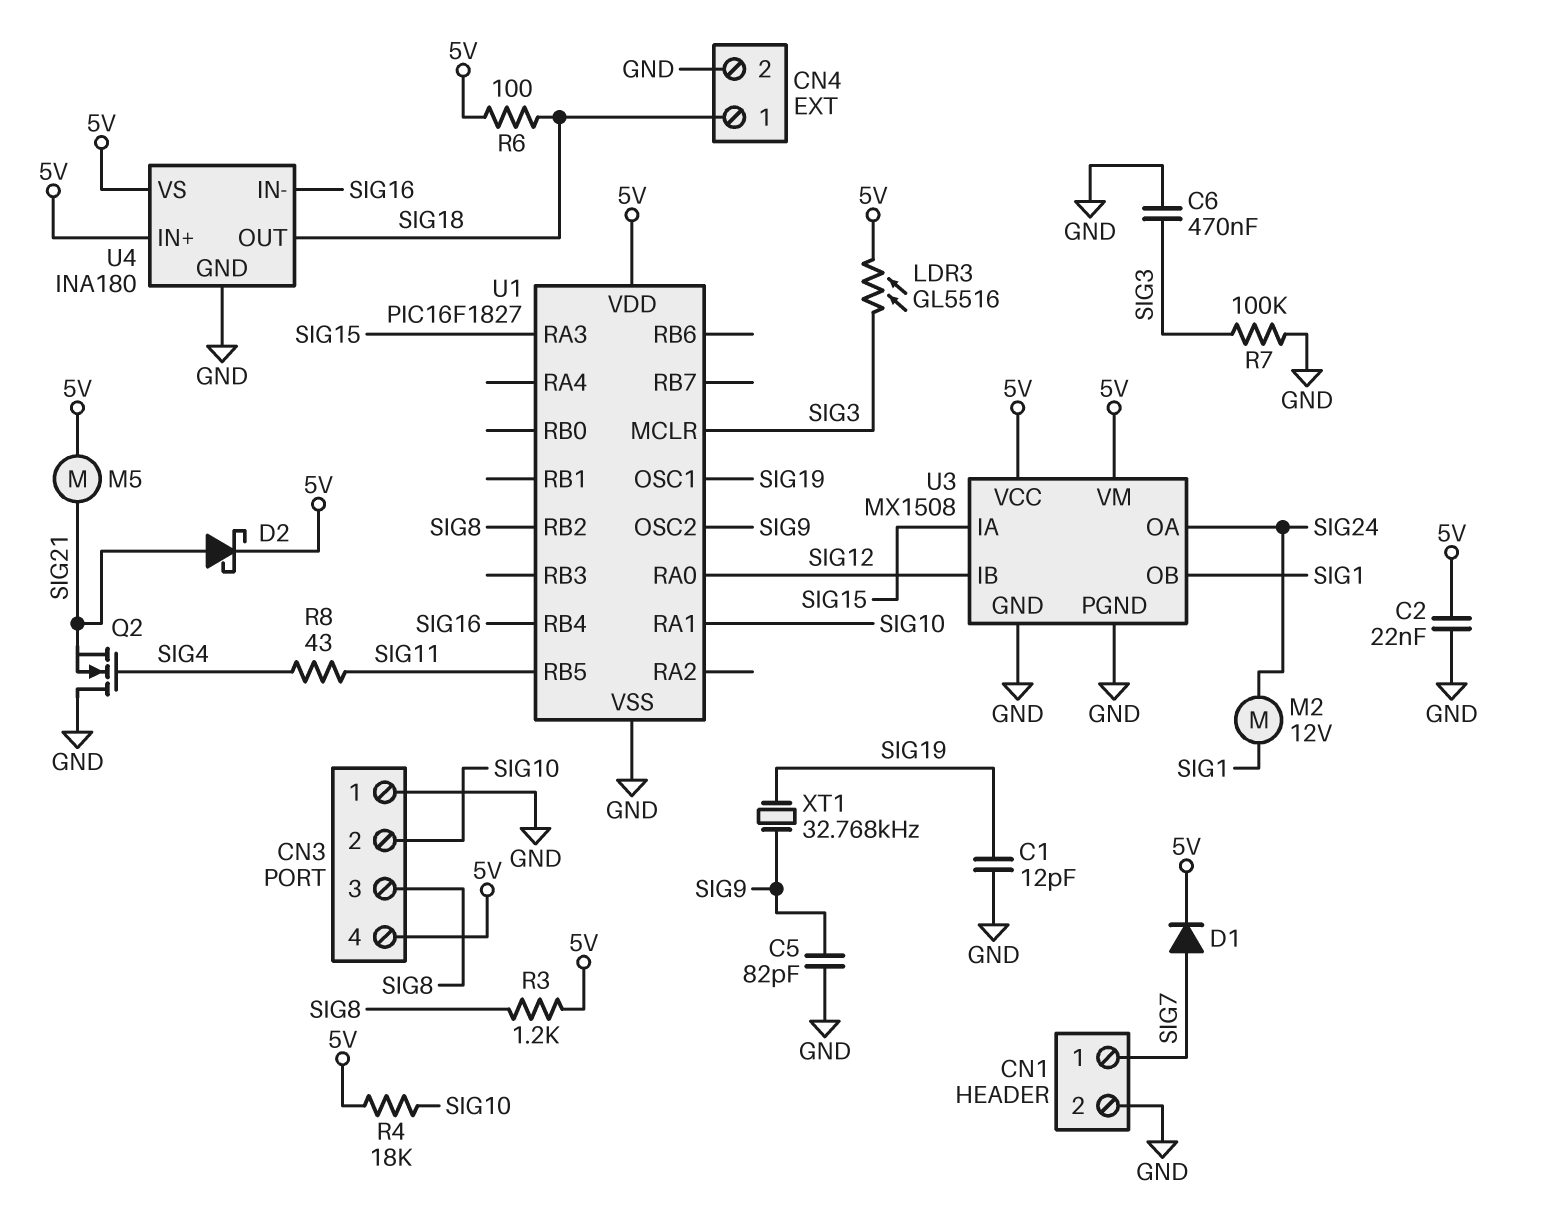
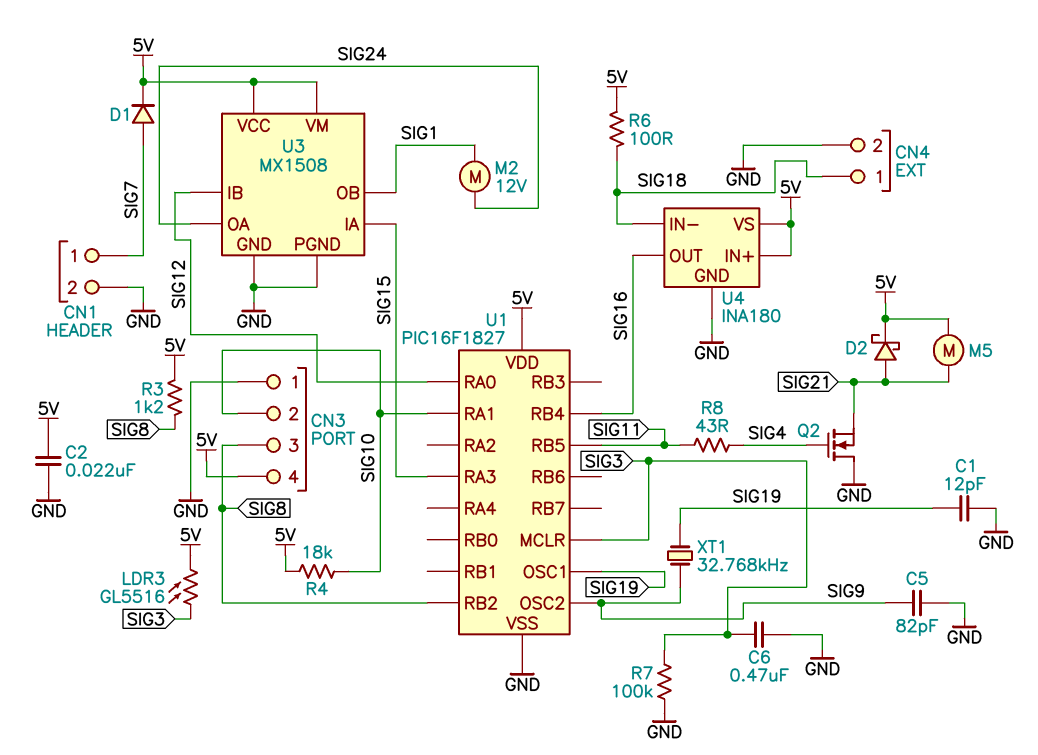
U4 pin IN-: SIG16 -> SIG18
U4 pin OUT: SIG18 -> SIG16

